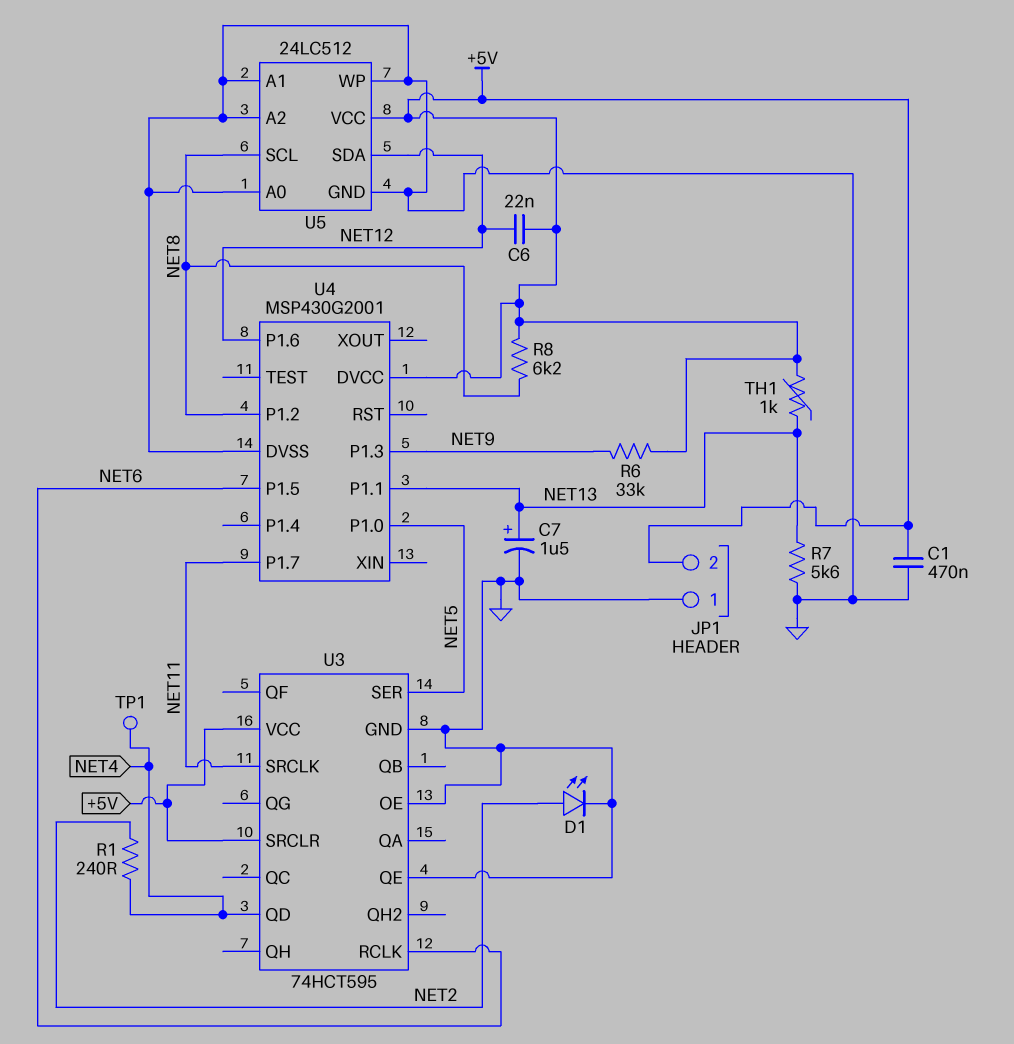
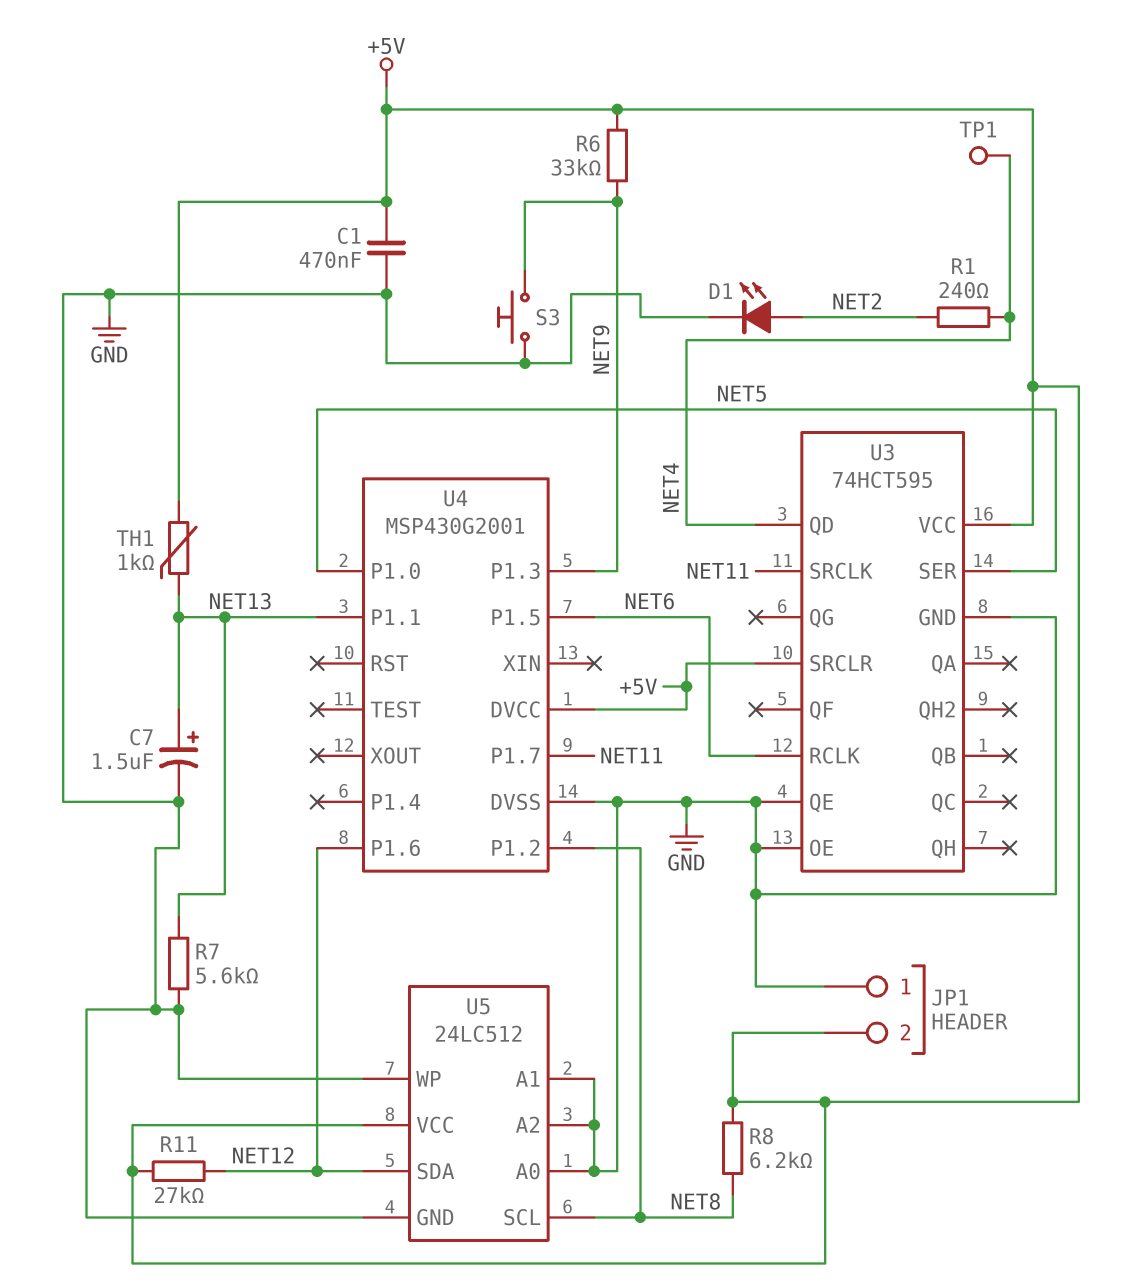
C6: 22nF (+5V, NET12) -> none
R11: none -> 27k (+5V, NET12)
S3: none -> button (GND, NET9)

